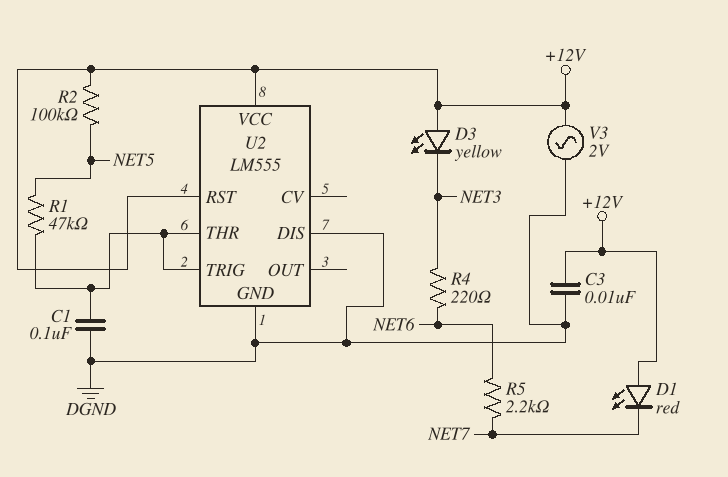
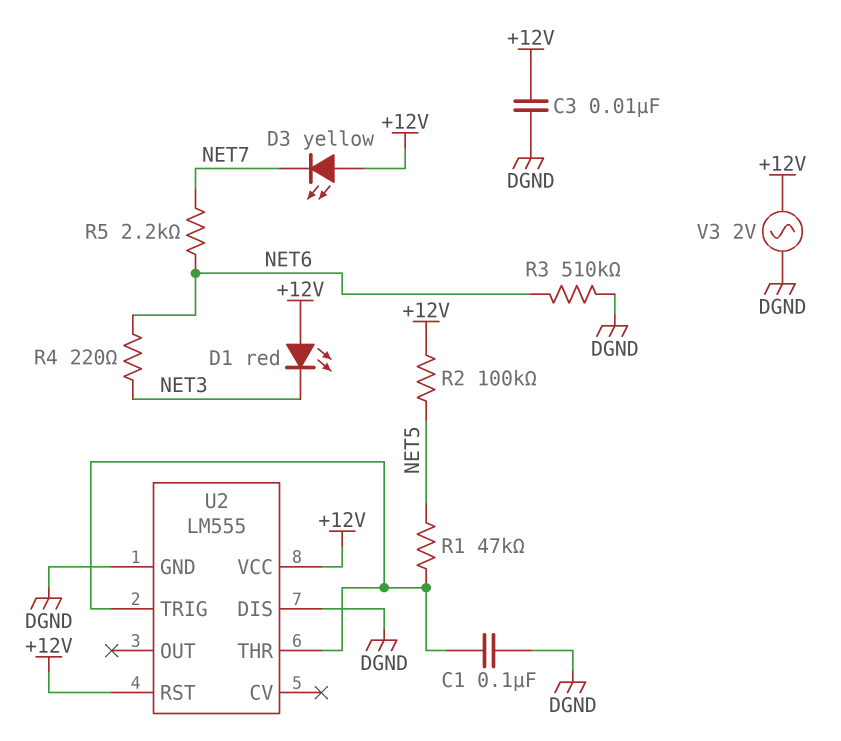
D1: LED red (A +12V, K NET7) -> LED red (A +12V, K NET3)
D3: LED yellow (A +12V, K NET3) -> LED yellow (A +12V, K NET7)
R3: none -> 510k (DGND, NET6)

